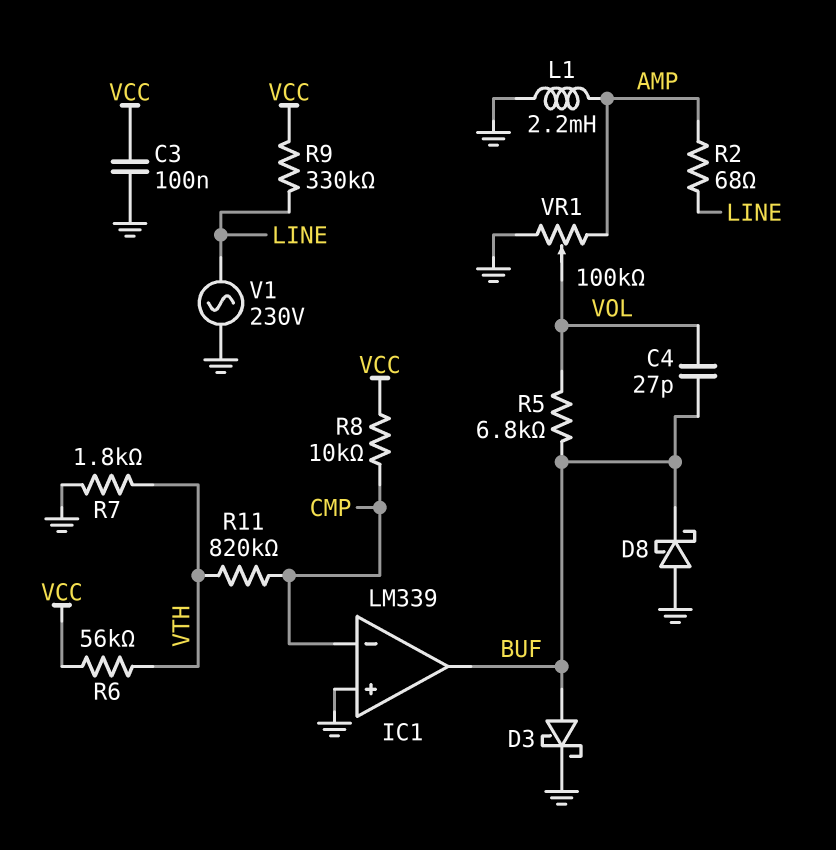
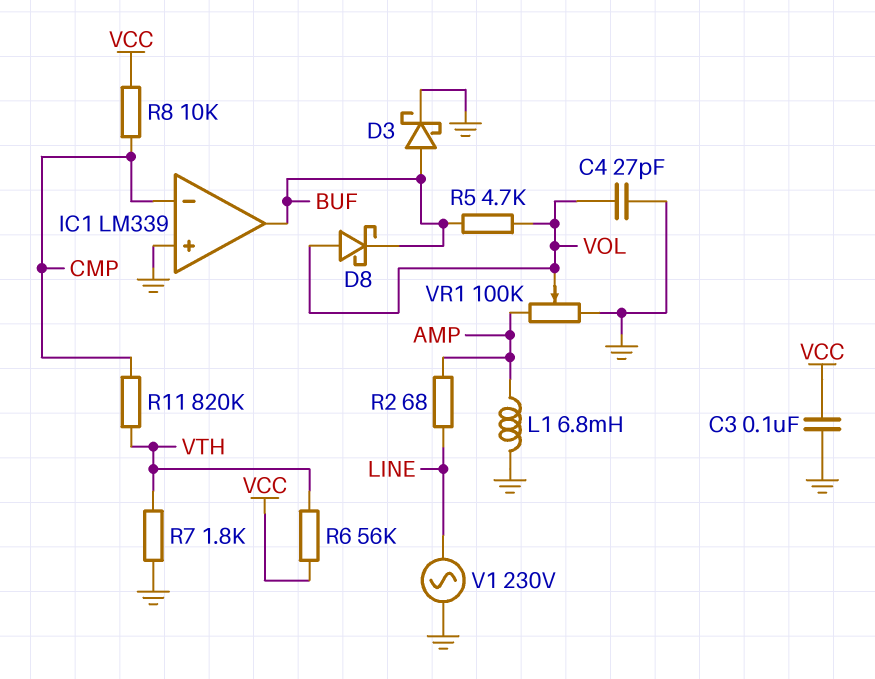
C4: 27pF (BUF, VOL) -> 27pF (GND, VOL)
D8: schottky (A GND, K BUF) -> schottky (A VOL, K BUF)
L1: 2.2mH (AMP, GND) -> 6.8mH (AMP, GND)
R5: 6.8k (BUF, VOL) -> 4.7k (BUF, VOL)
R9: 330k (LINE, VCC) -> none

